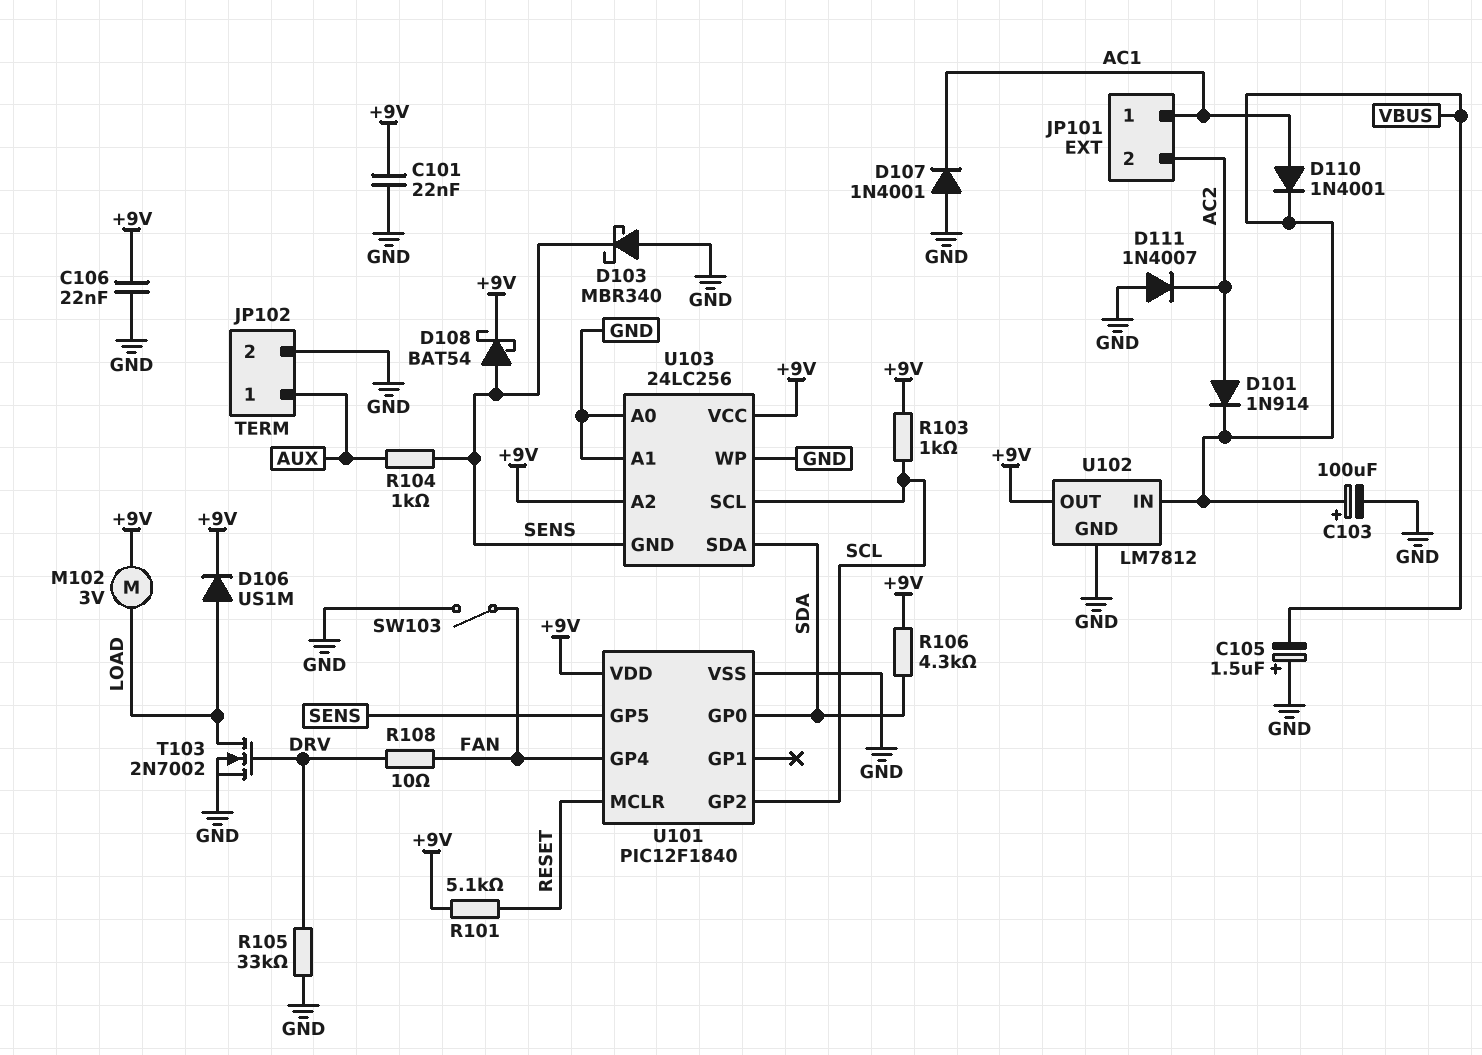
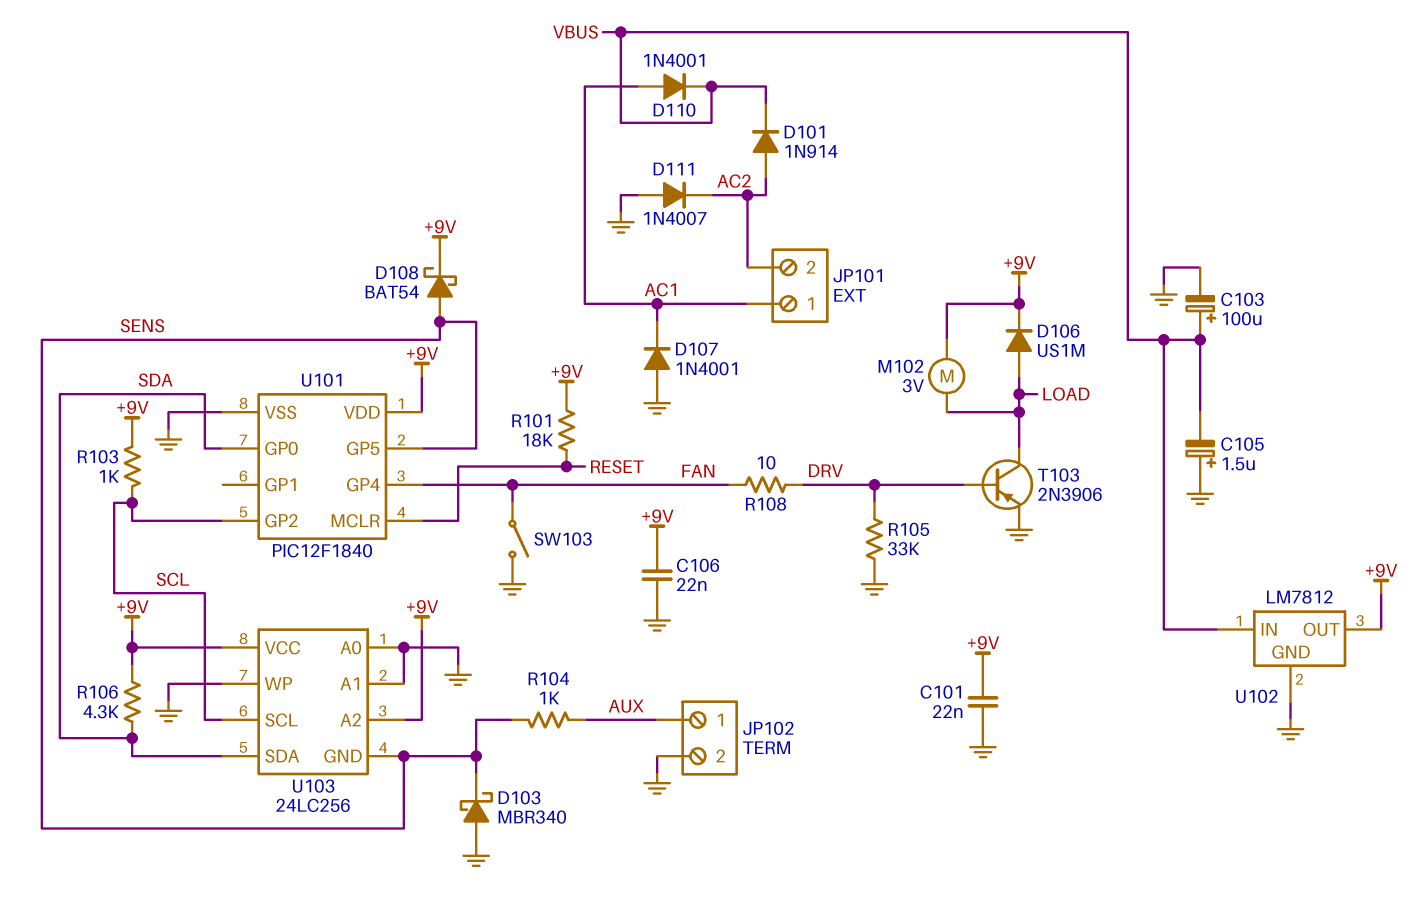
R101: 5.1k (+9V, RESET) -> 18k (+9V, RESET)
T103: NMOS 2N7002 (G DRV, D LOAD, S GND) -> PNP 2N3906 (B DRV, C LOAD, E GND)

